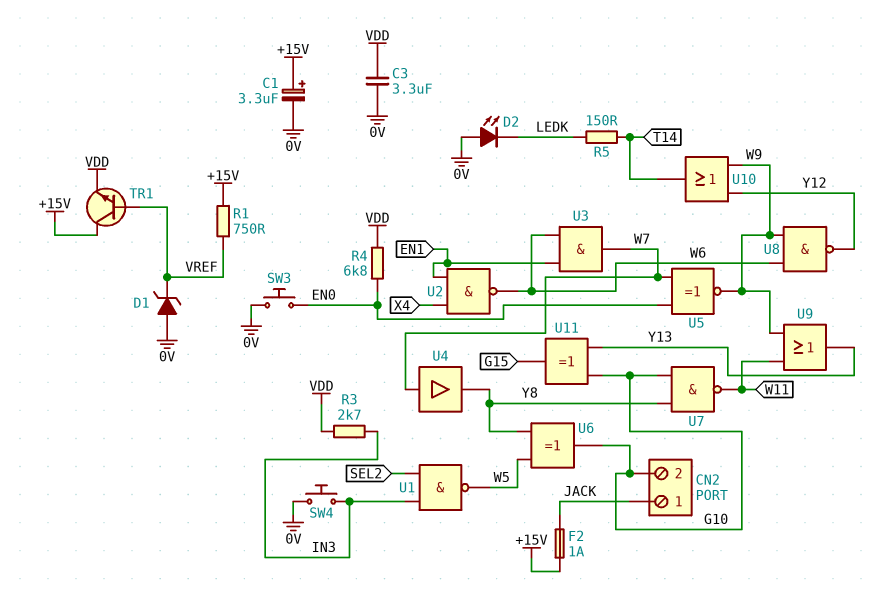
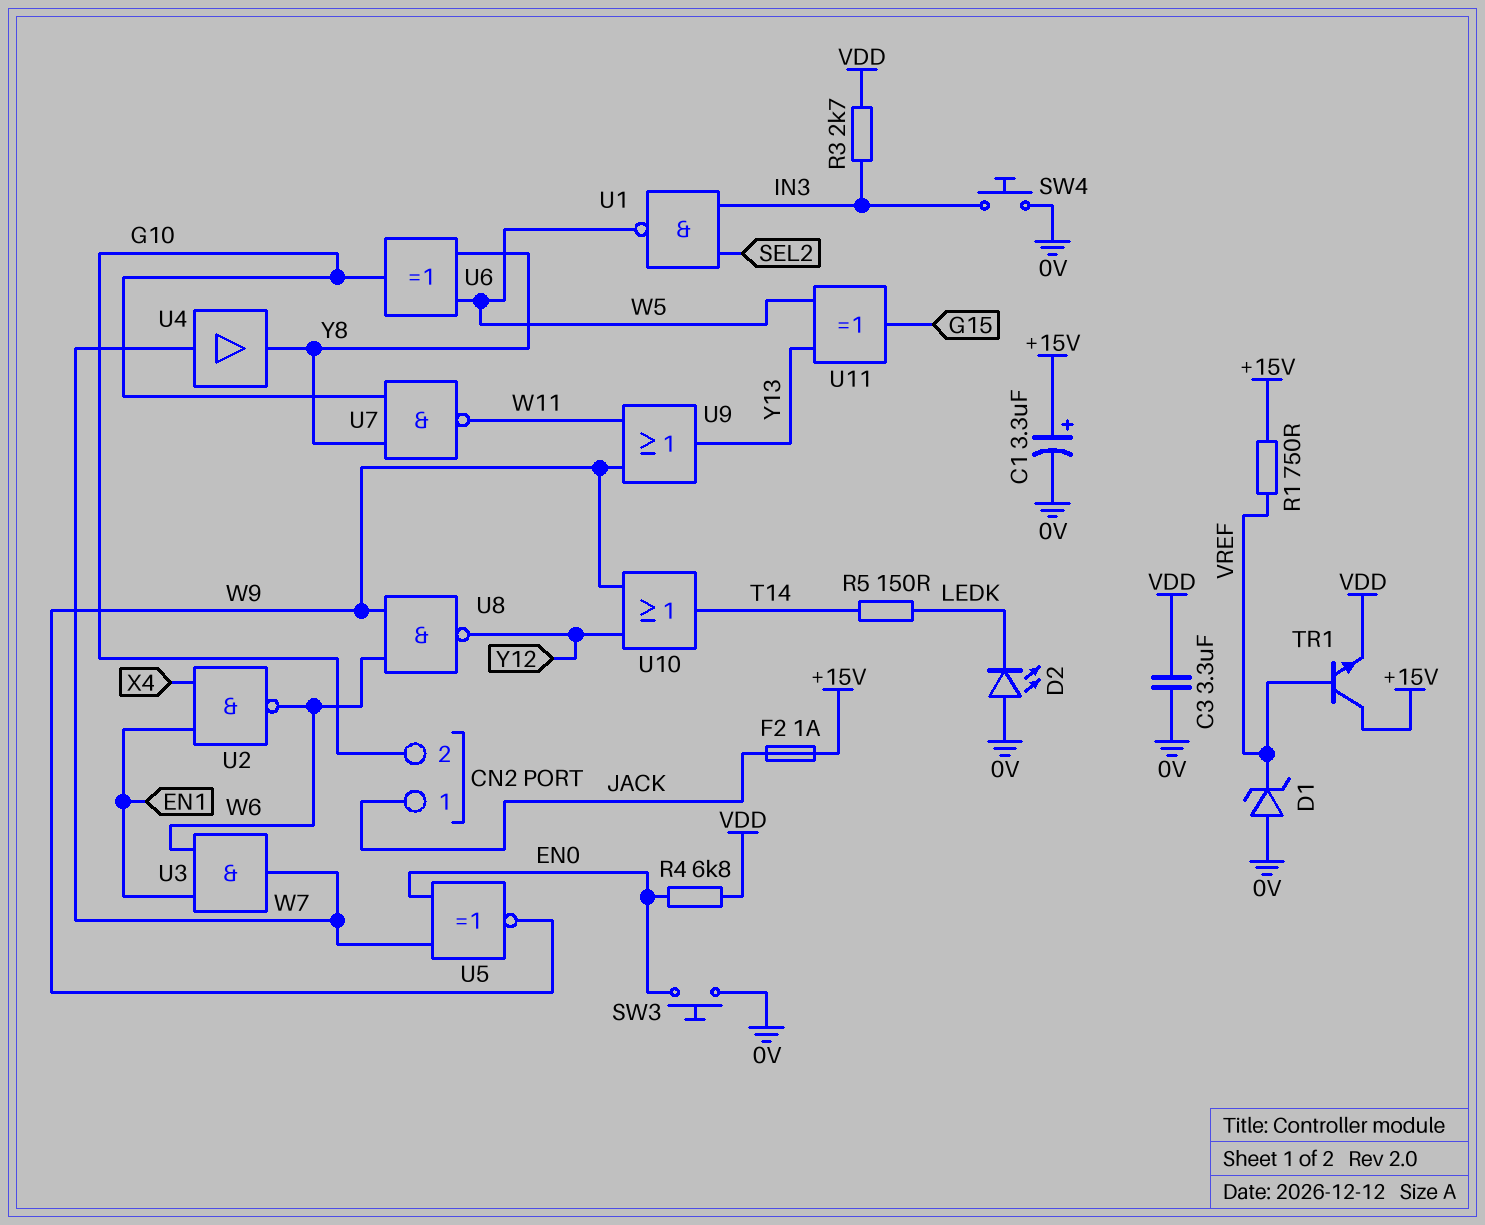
U11: XOR (in G10, in Y13, out G15) -> XOR (in W5, in Y13, out G15)

